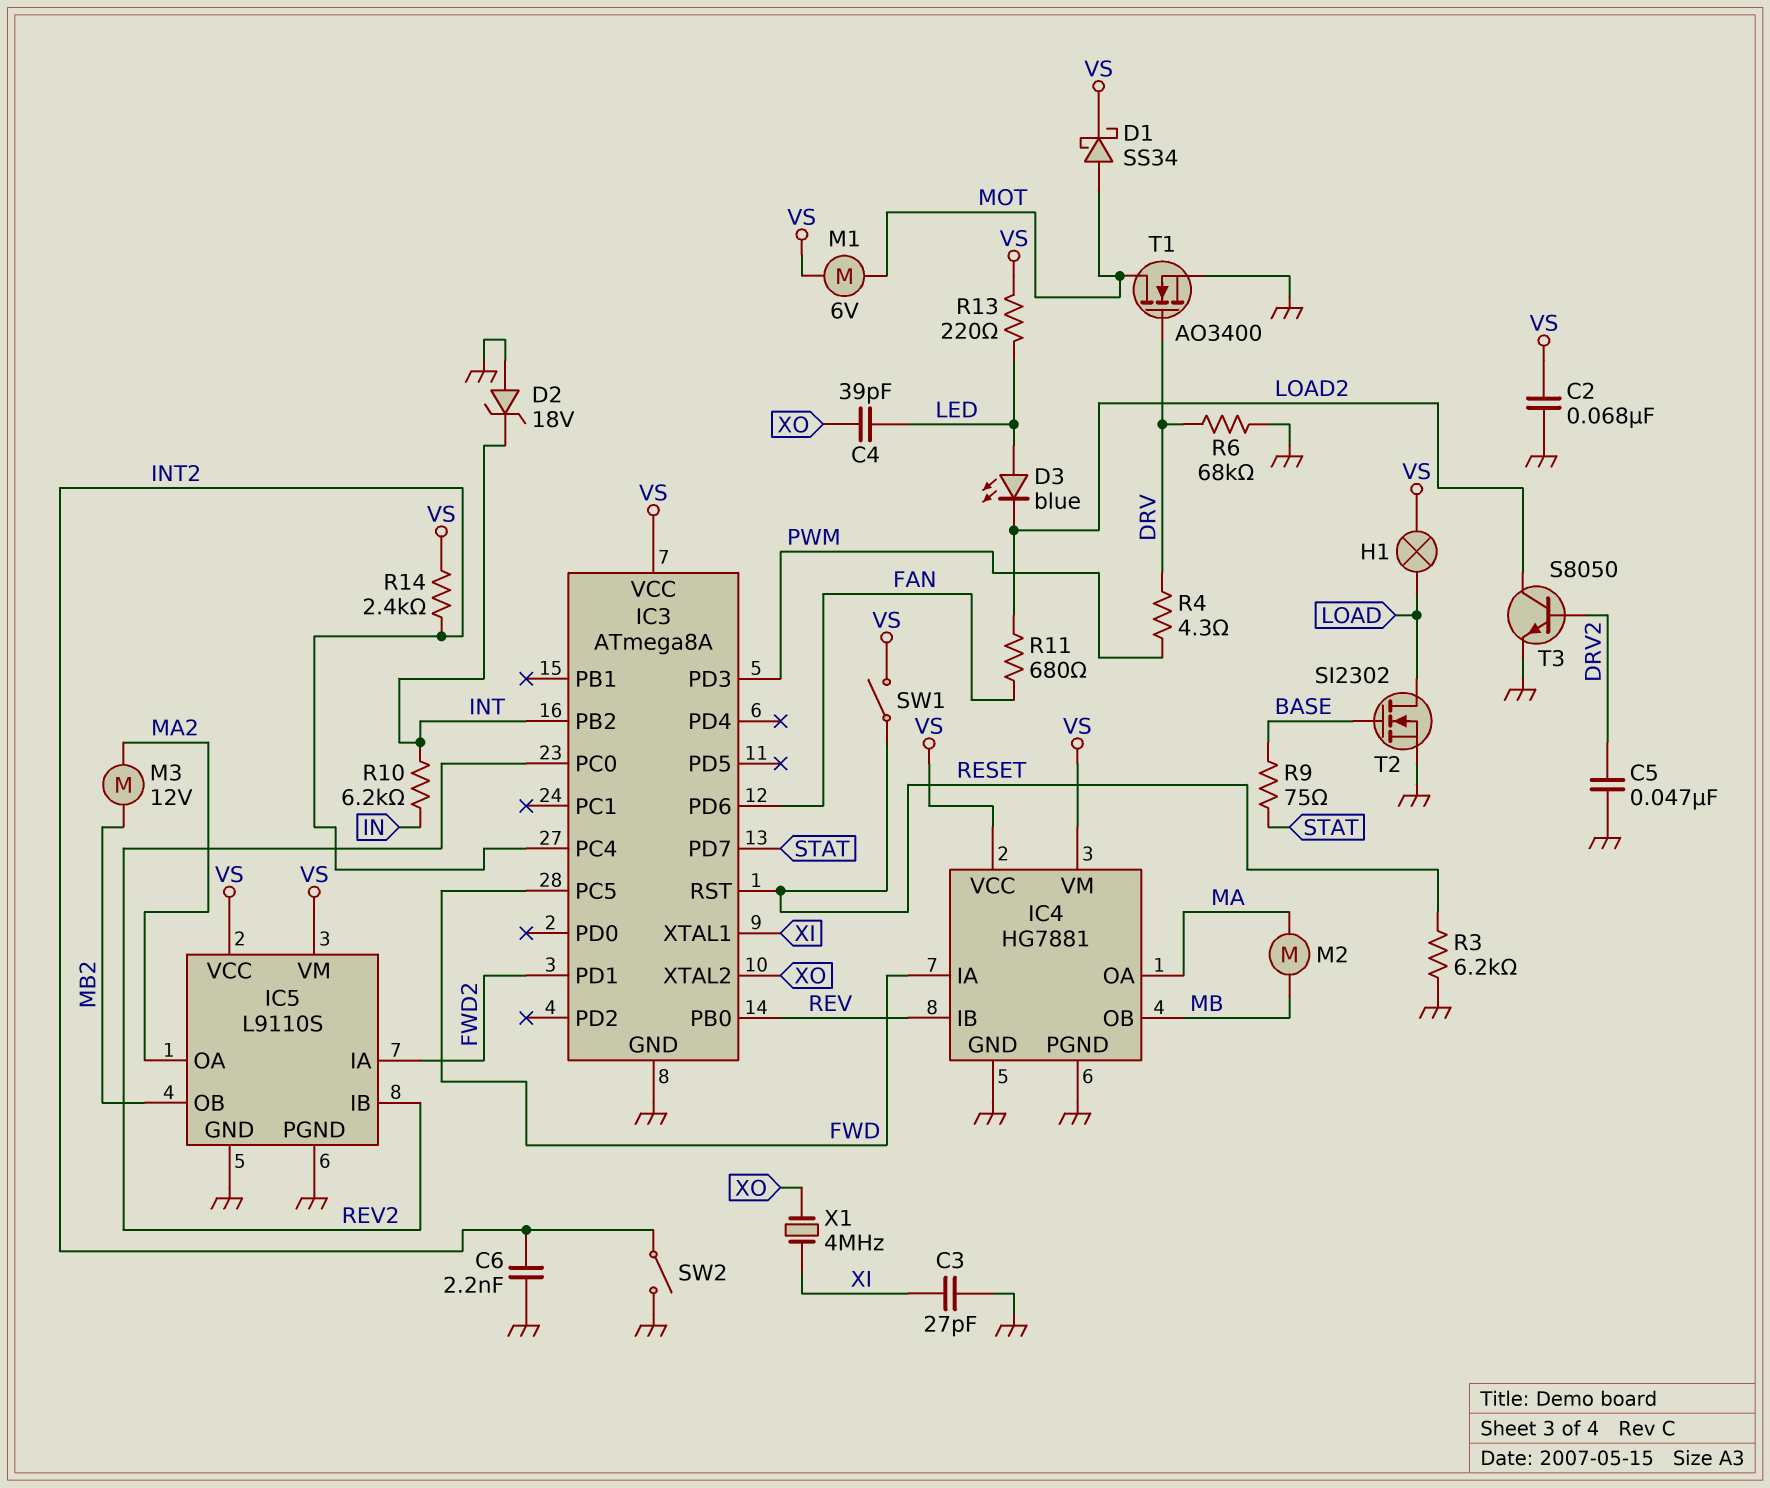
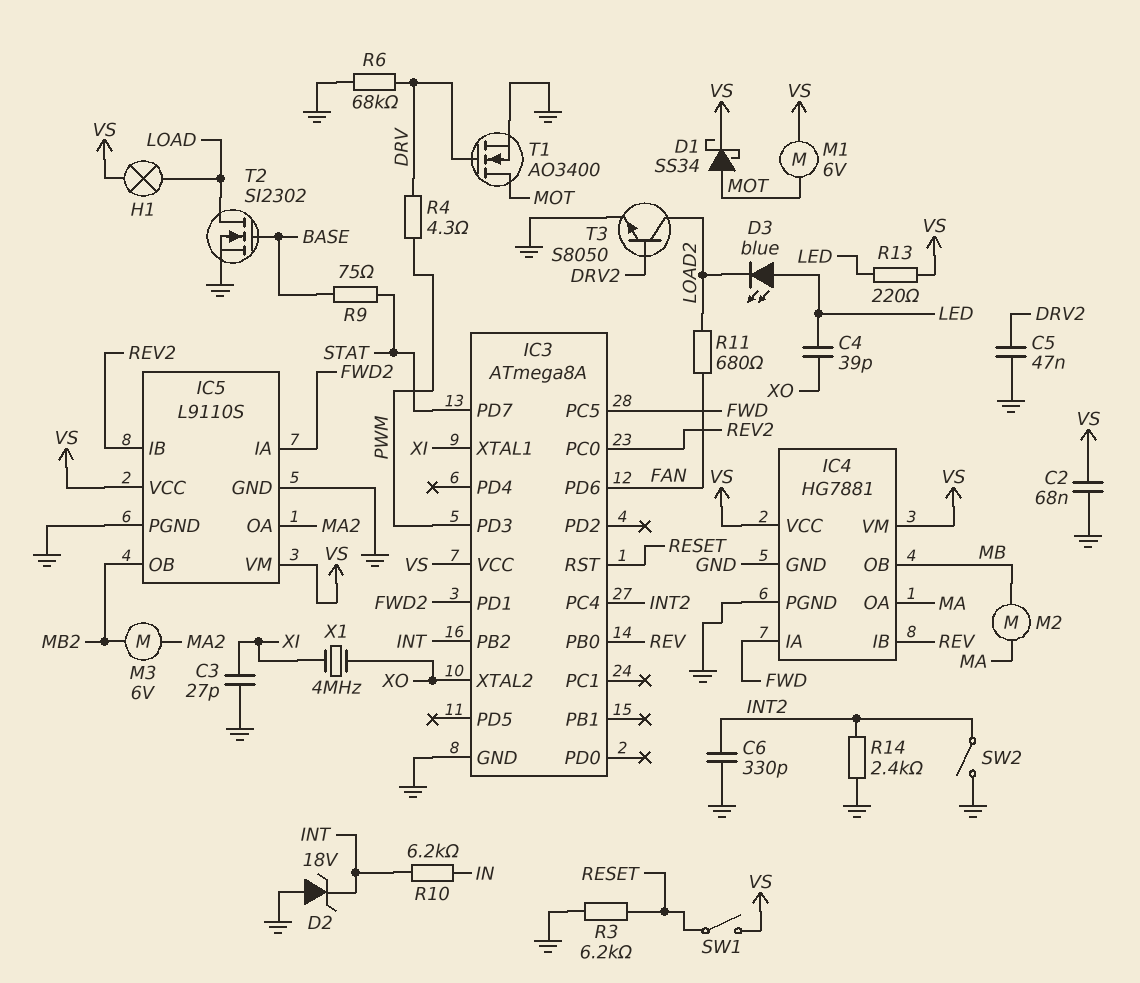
C6: 2.2nF (GND, INT2) -> 330pF (GND, INT2)
M3: motor 12V (MA2, MB2) -> motor 6V (MA2, MB2)
R14: 2.4k (INT2, VS) -> 2.4k (GND, INT2)

